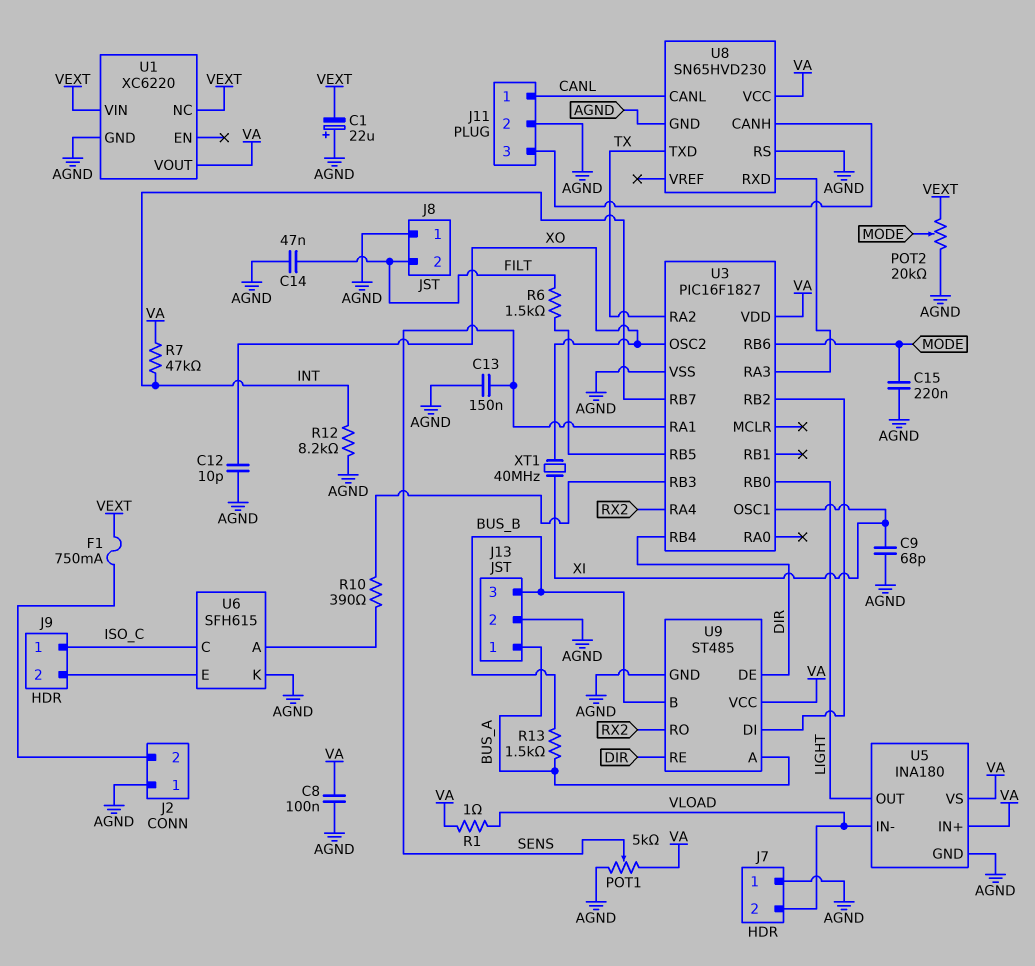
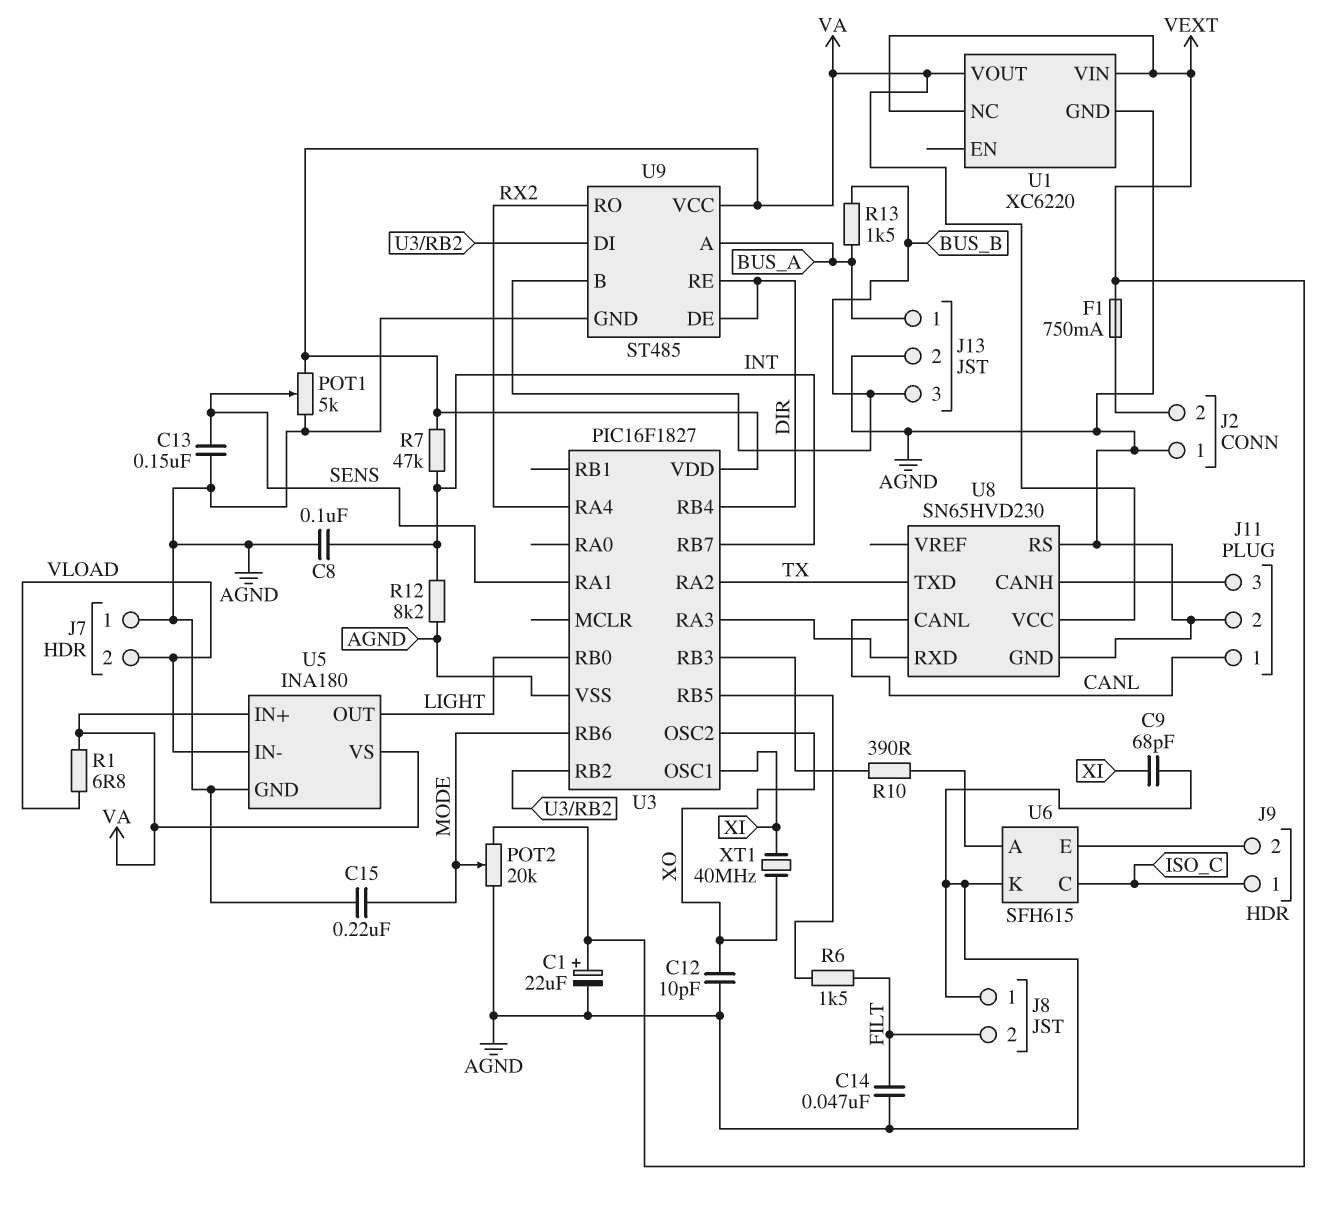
C1: 22uF (plus AGND, minus VEXT) -> 22uF (plus VEXT, minus AGND)
C8: 100nF (AGND, VA) -> 100nF (AGND, INT)
R1: 1 (VA, VLOAD) -> 6.8 (VA, VLOAD)

